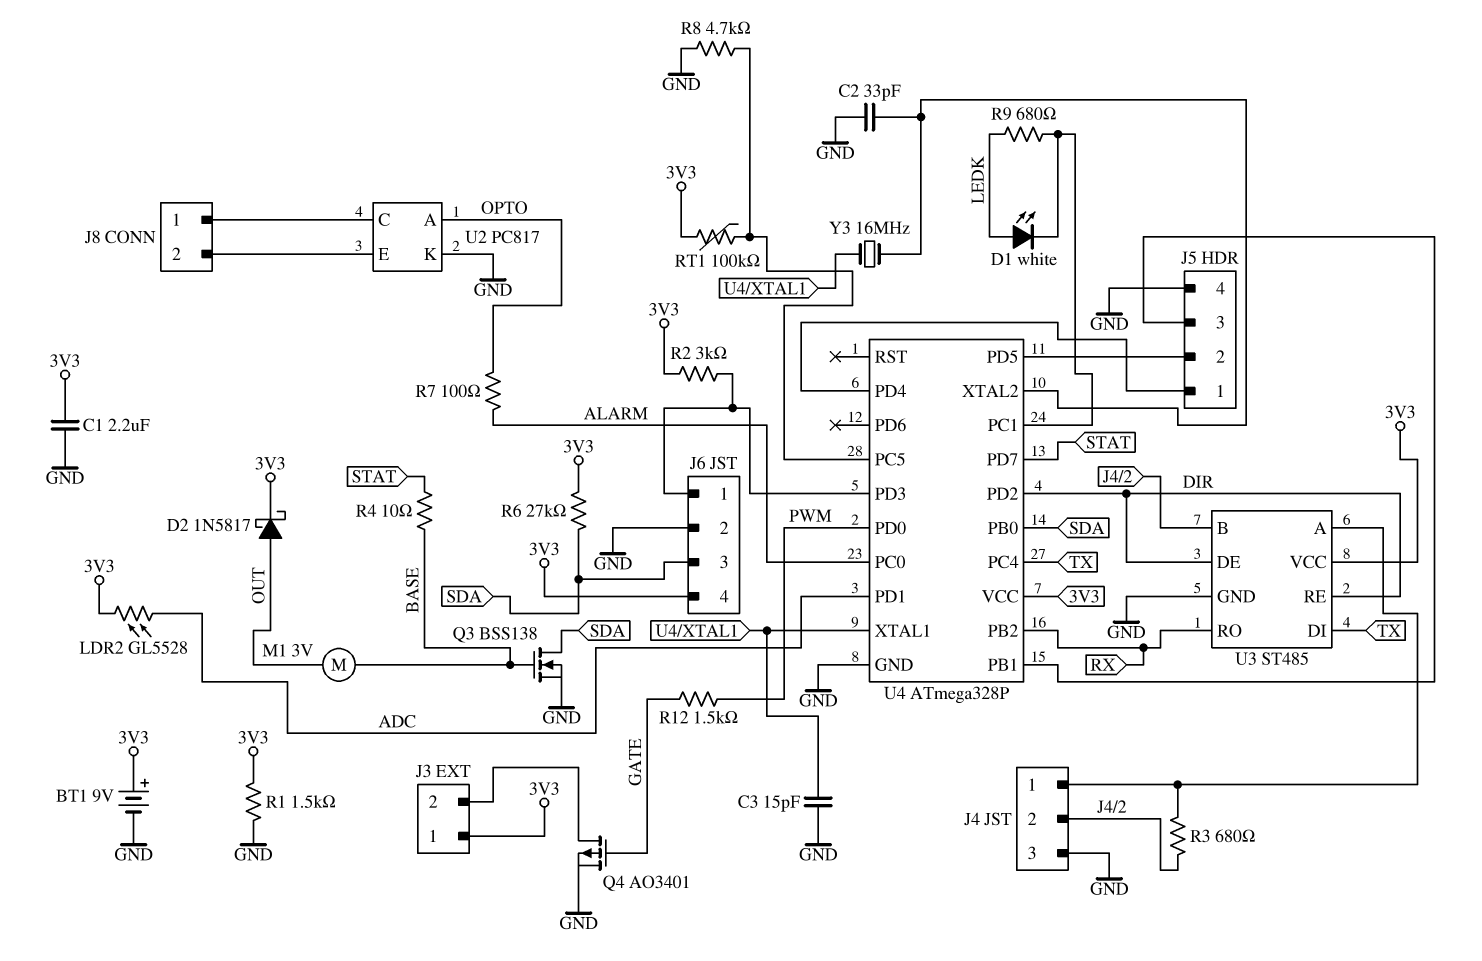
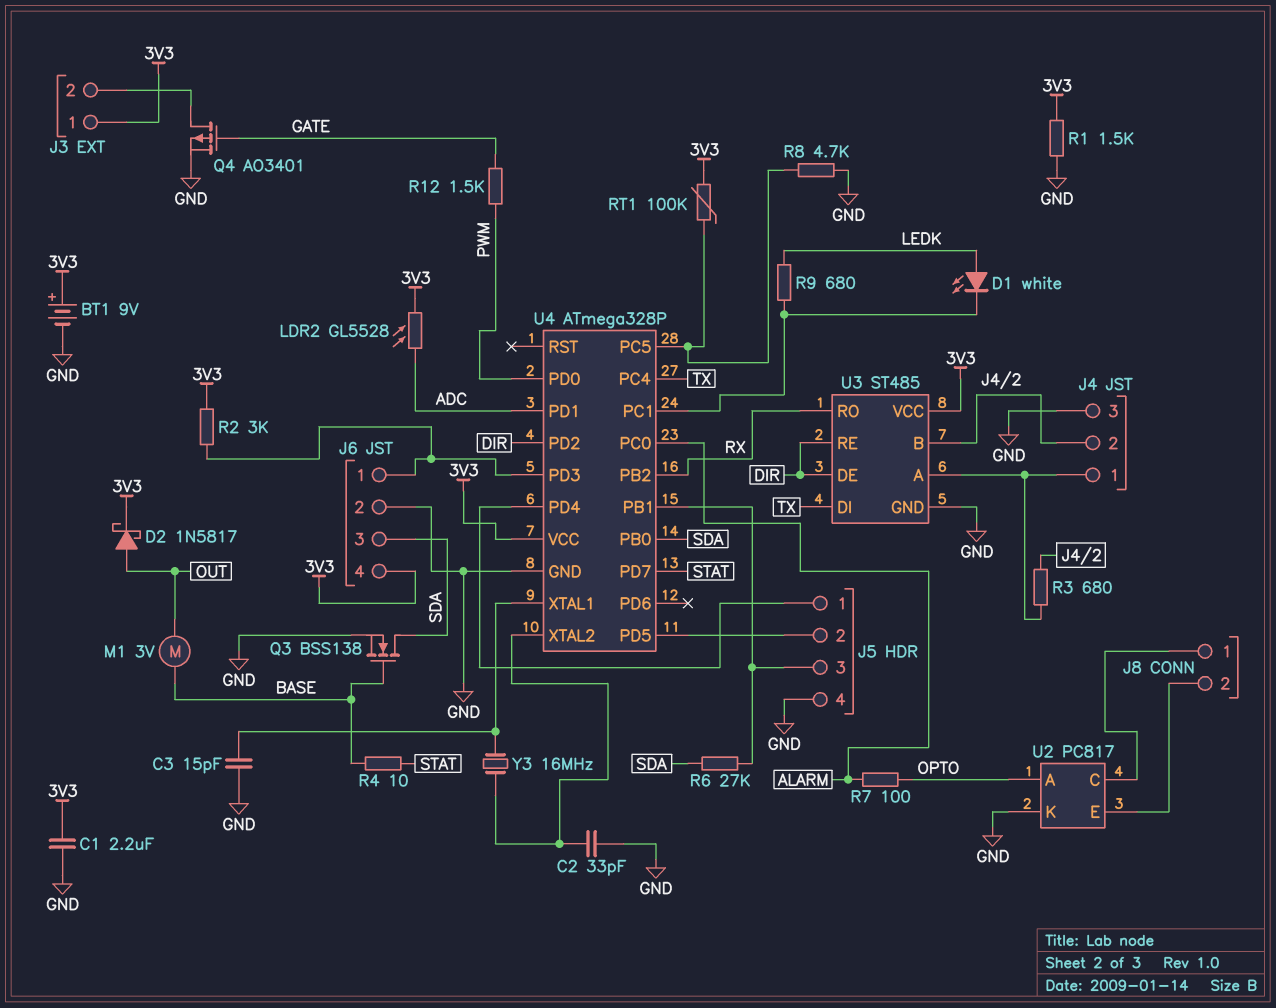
R6: 27k (3V3, SDA) -> 27k (J5/3, SDA)

